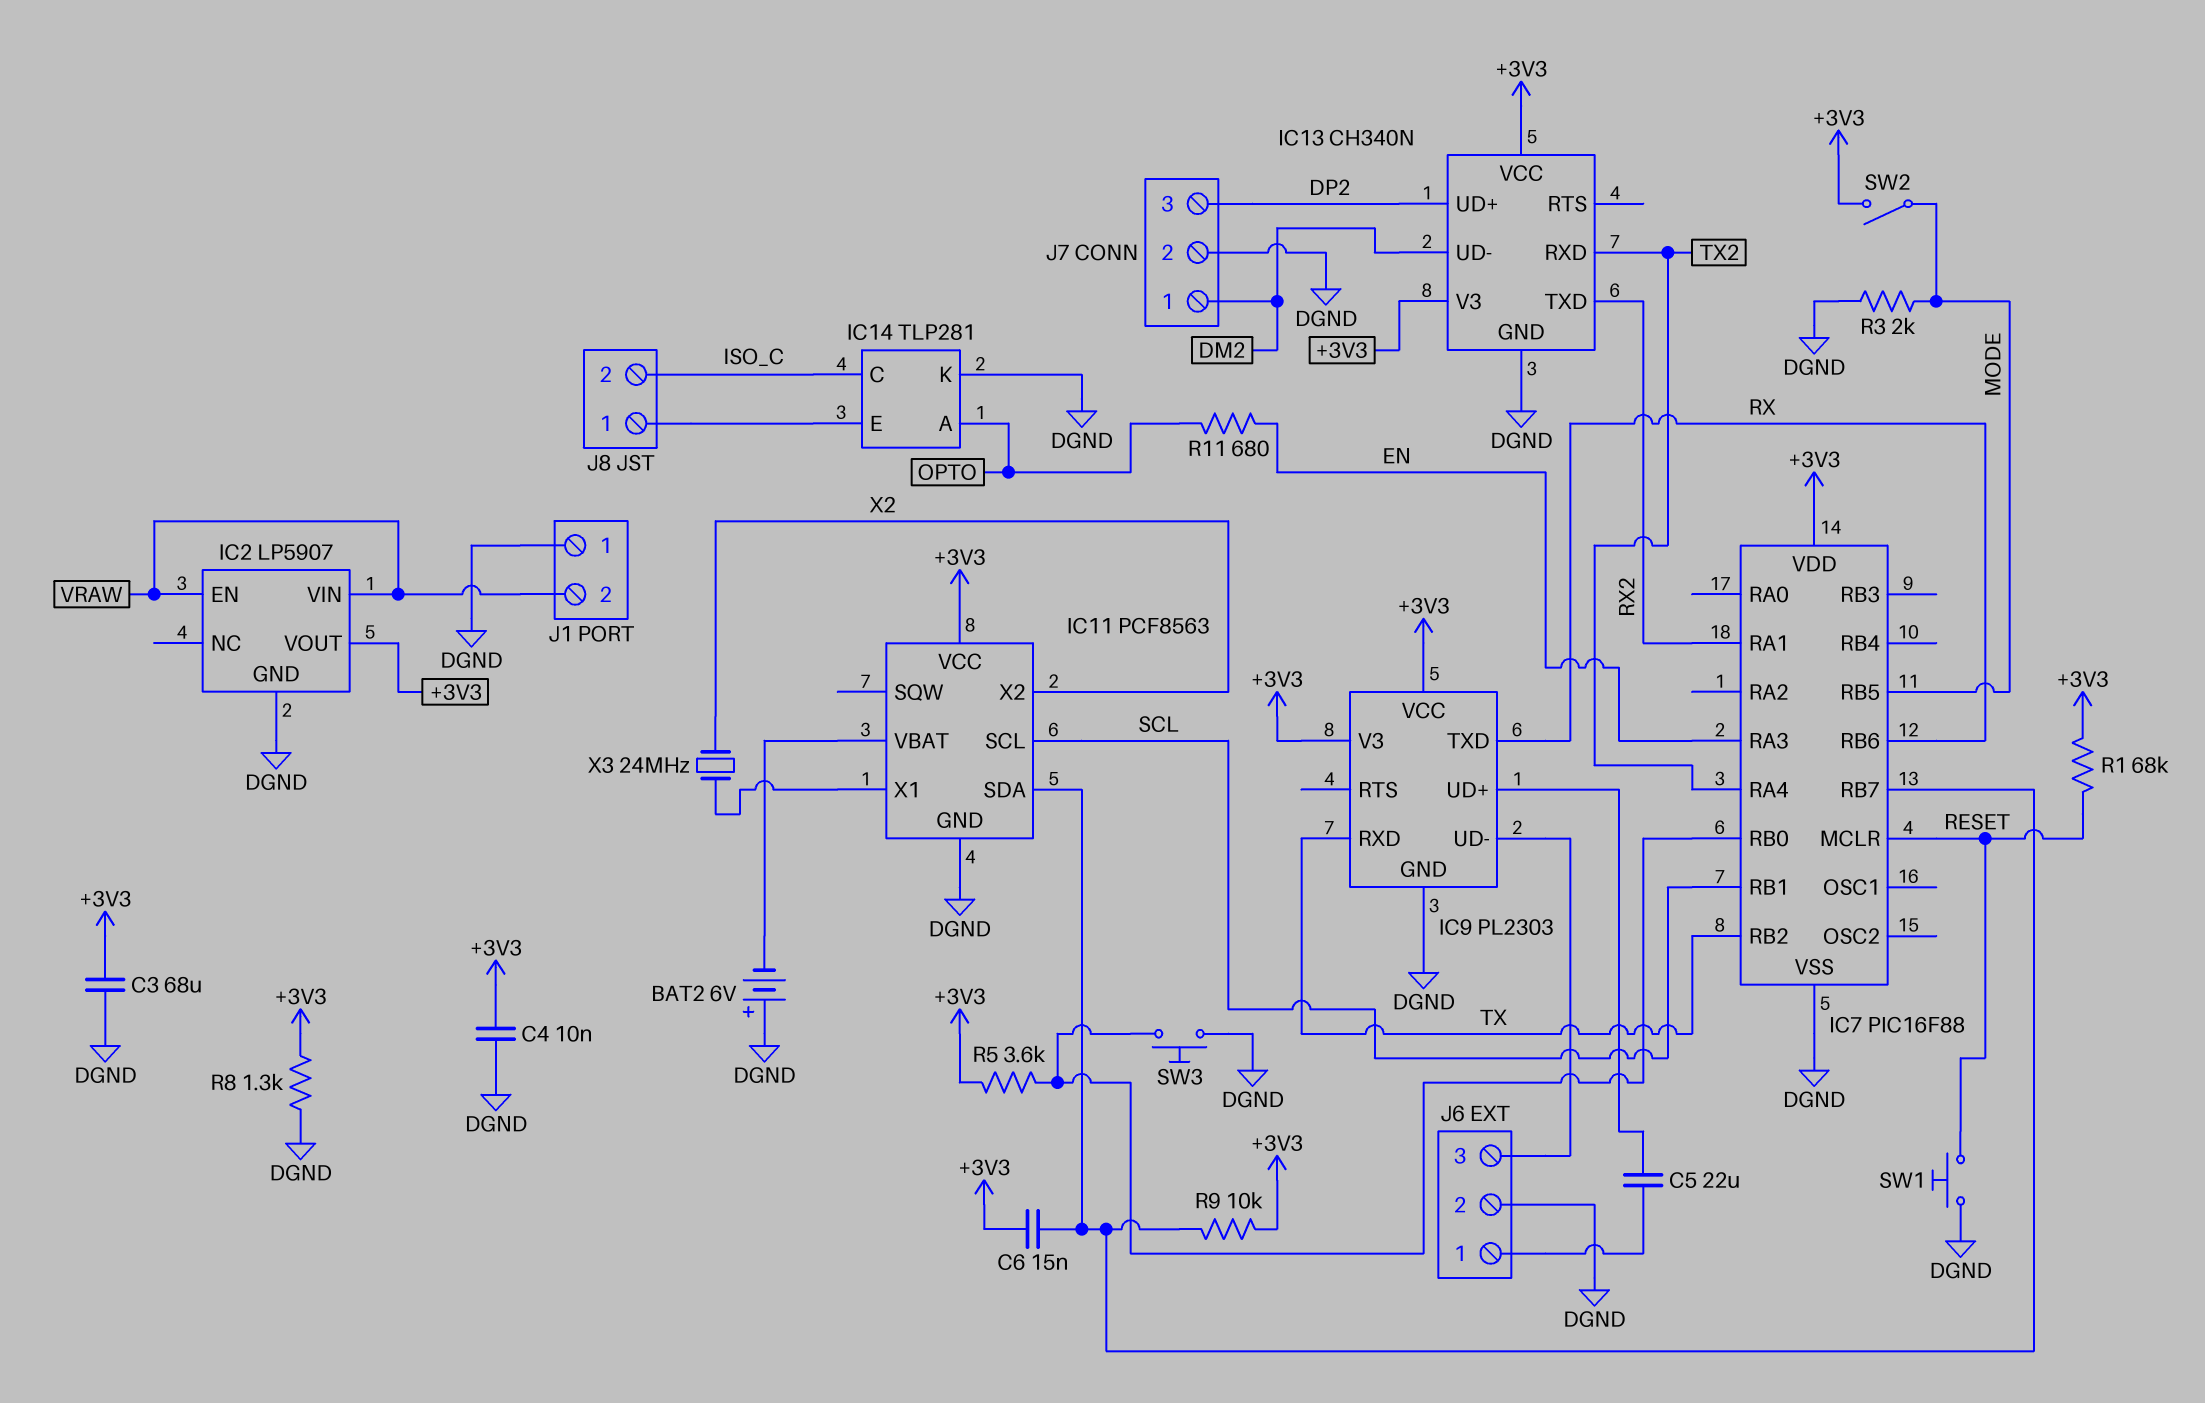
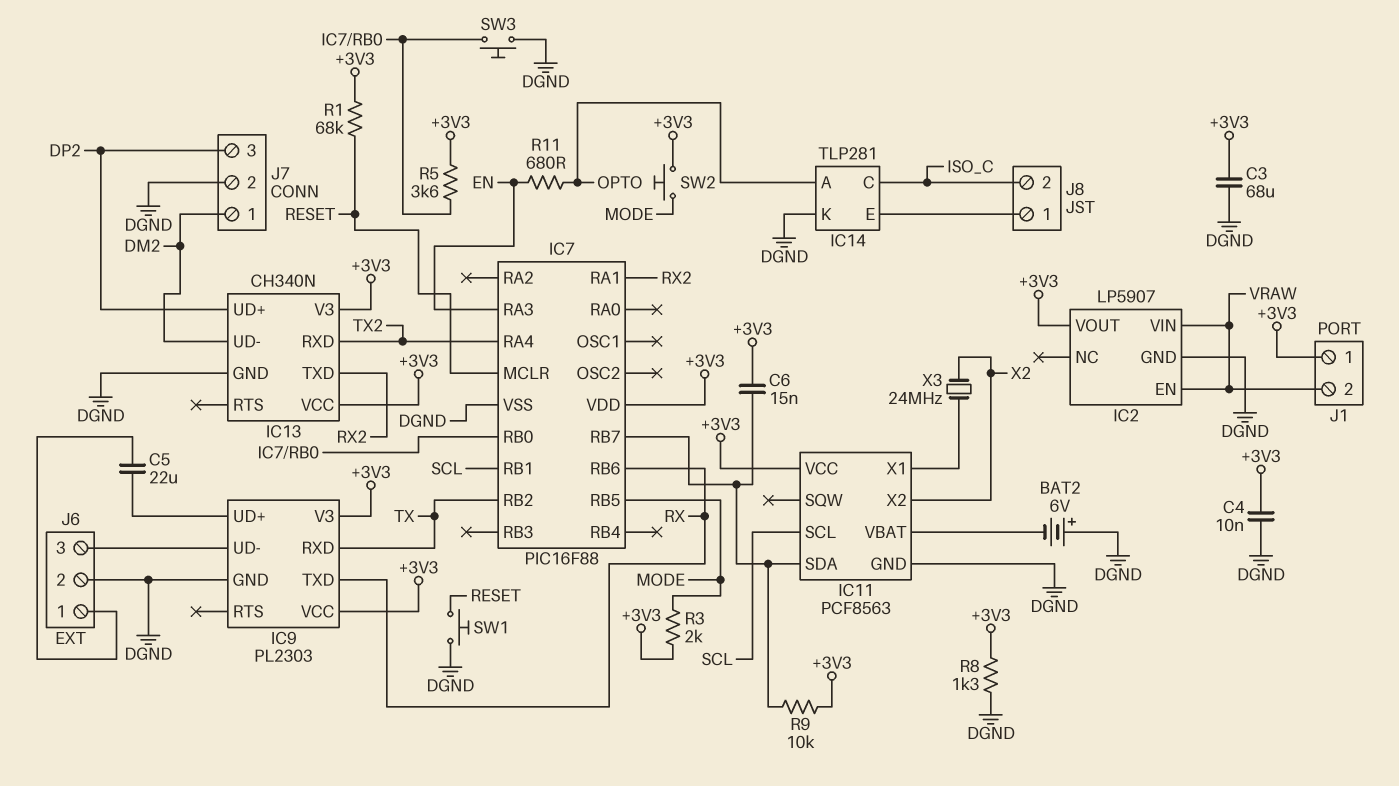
J1 pin 1: DGND -> +3V3
R3: 2k (DGND, MODE) -> 2k (+3V3, MODE)
SW2: switch (+3V3, MODE) -> button (+3V3, MODE)

